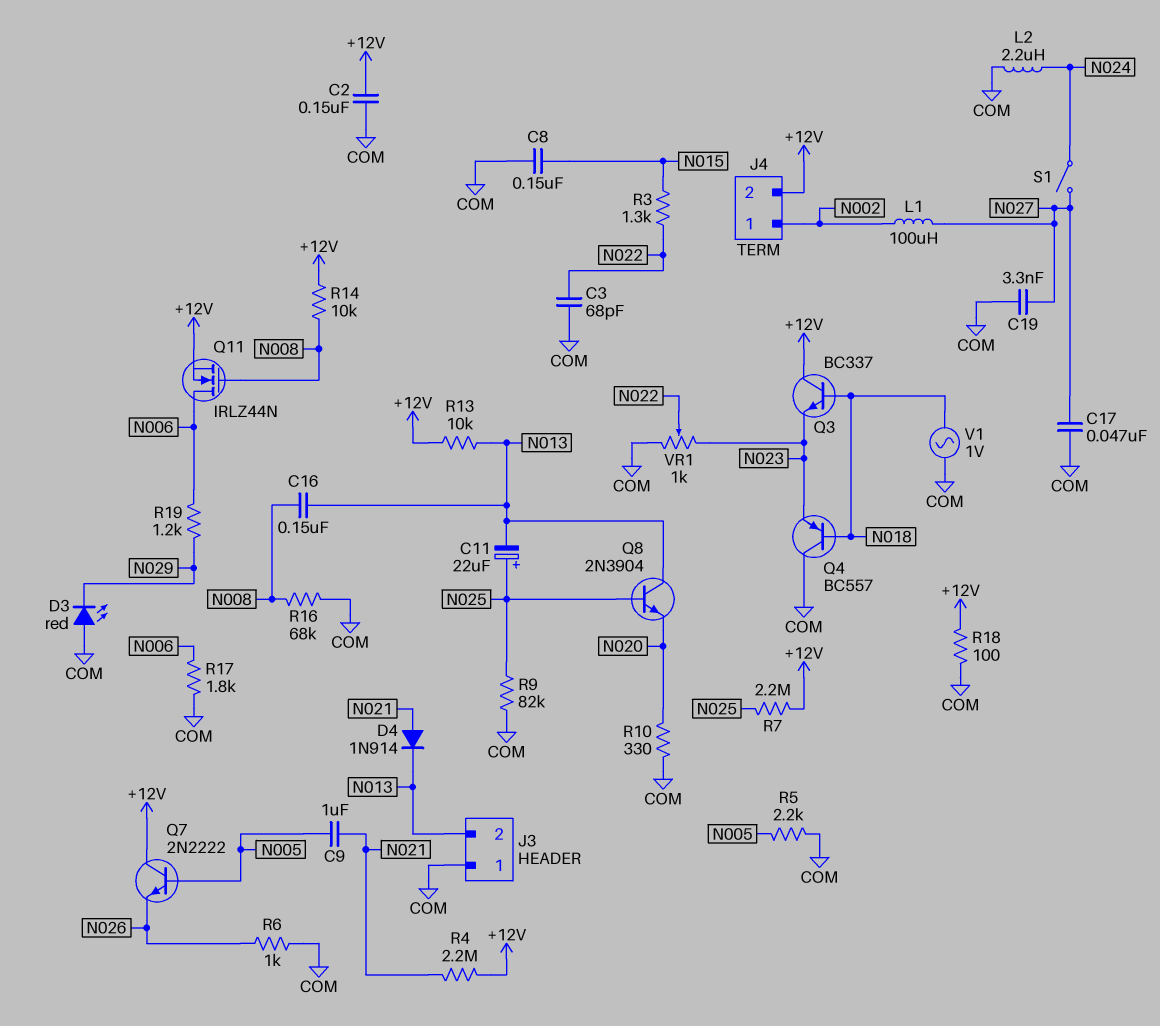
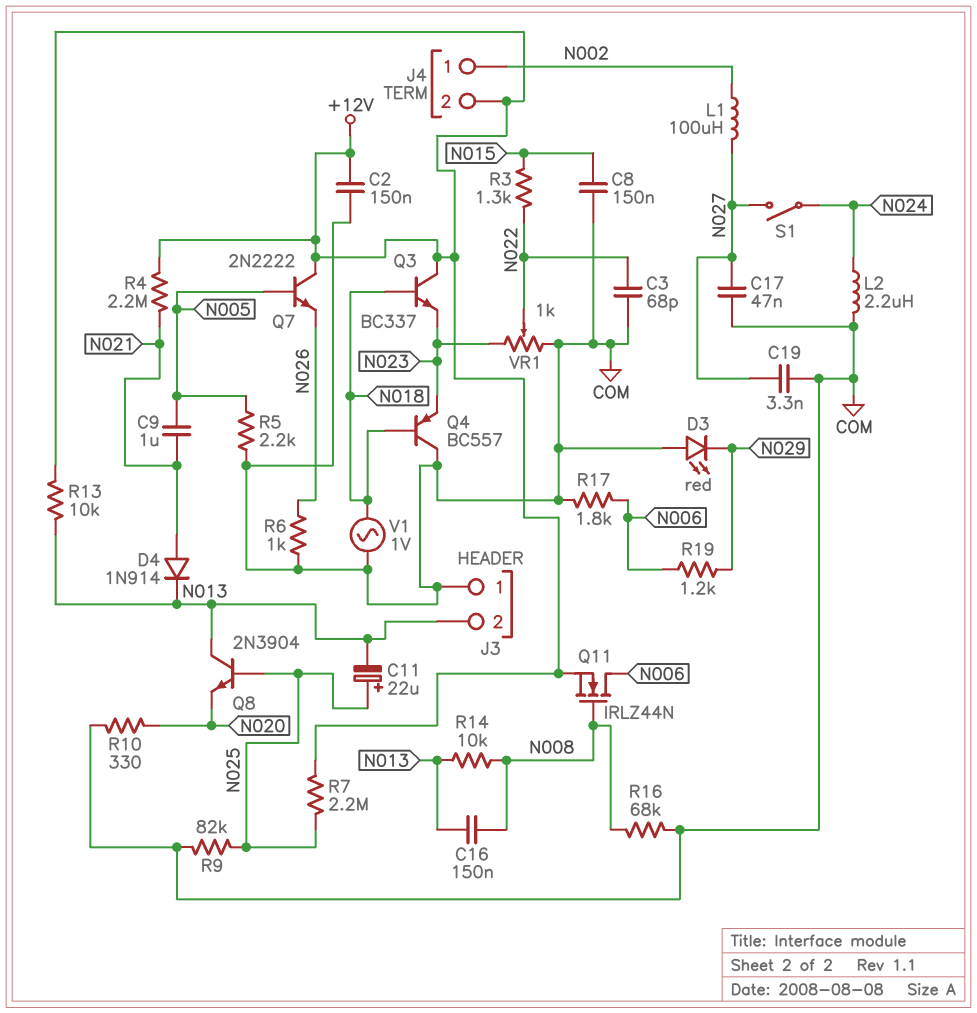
R14: 10k (+12V, N008) -> 10k (N008, N013)
R18: 100 (+12V, COM) -> none

